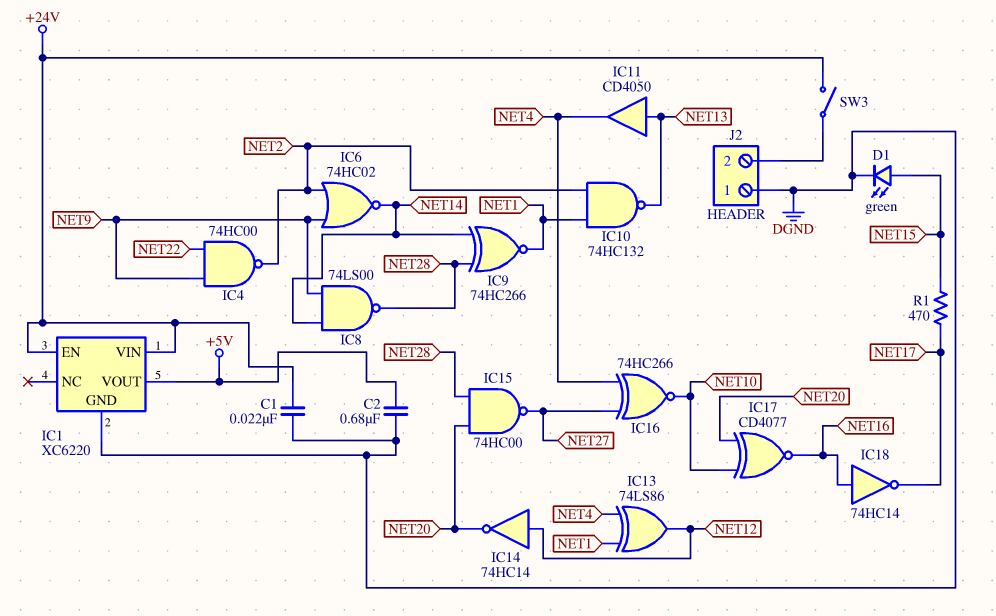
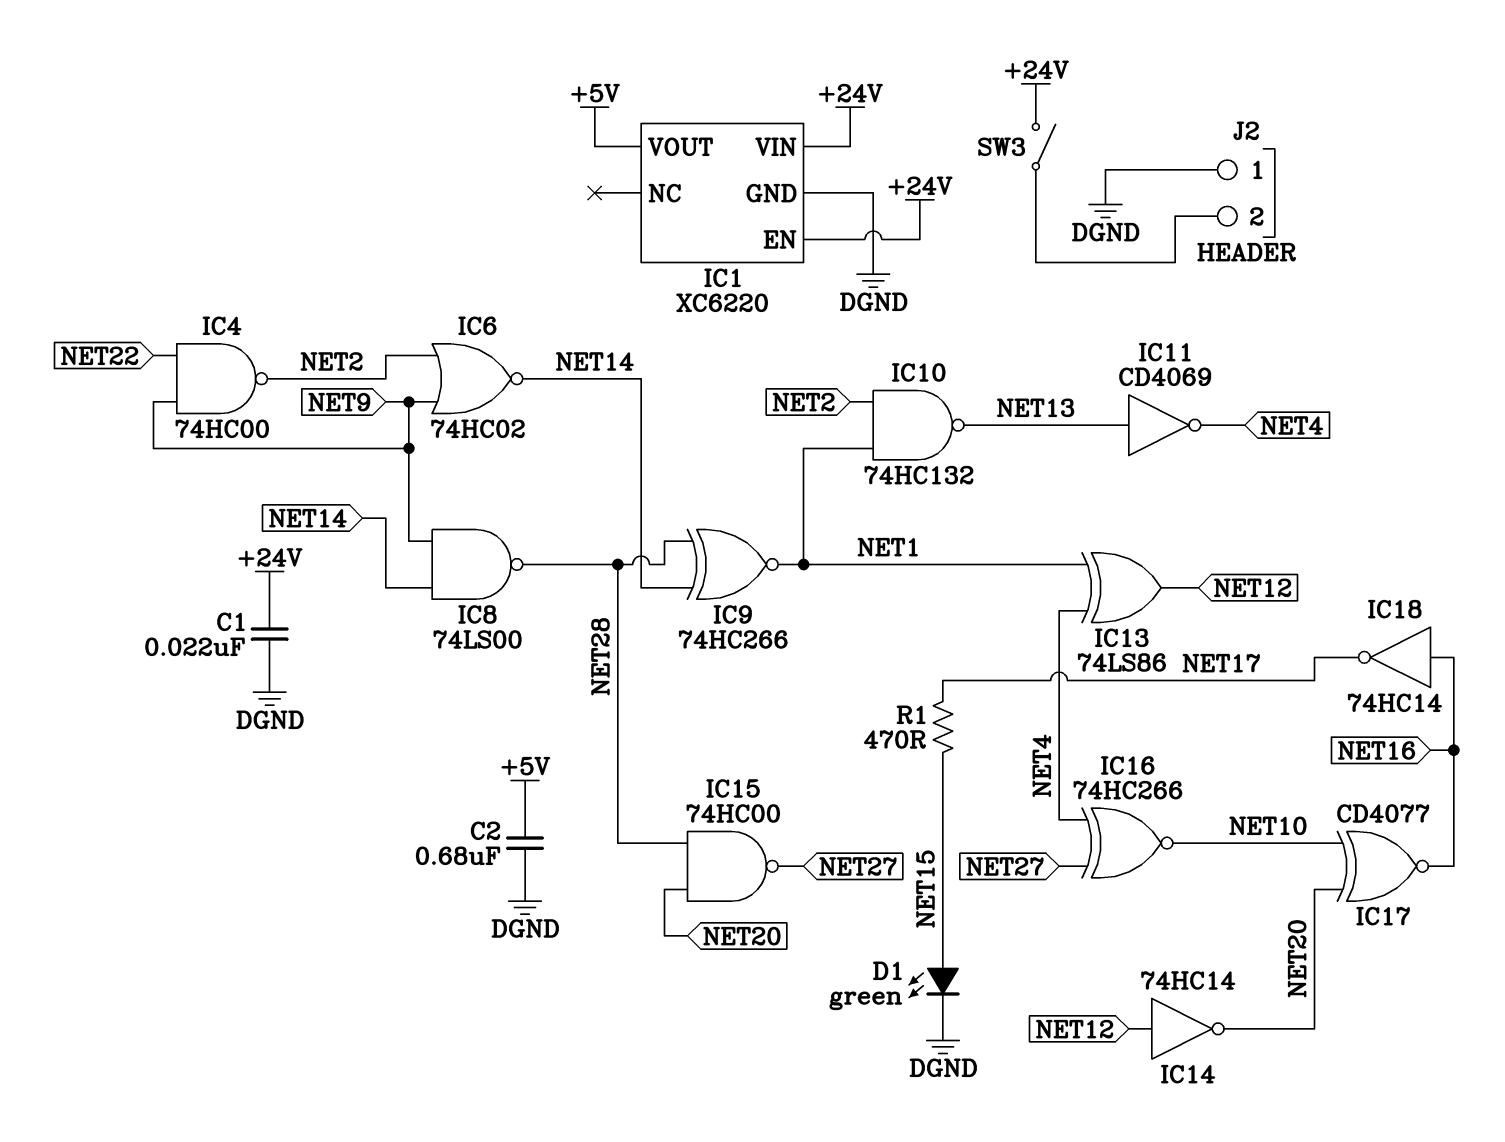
IC11: buffer CD4050 (in NET13, out NET4) -> NOT CD4069 (in NET13, out NET4)

